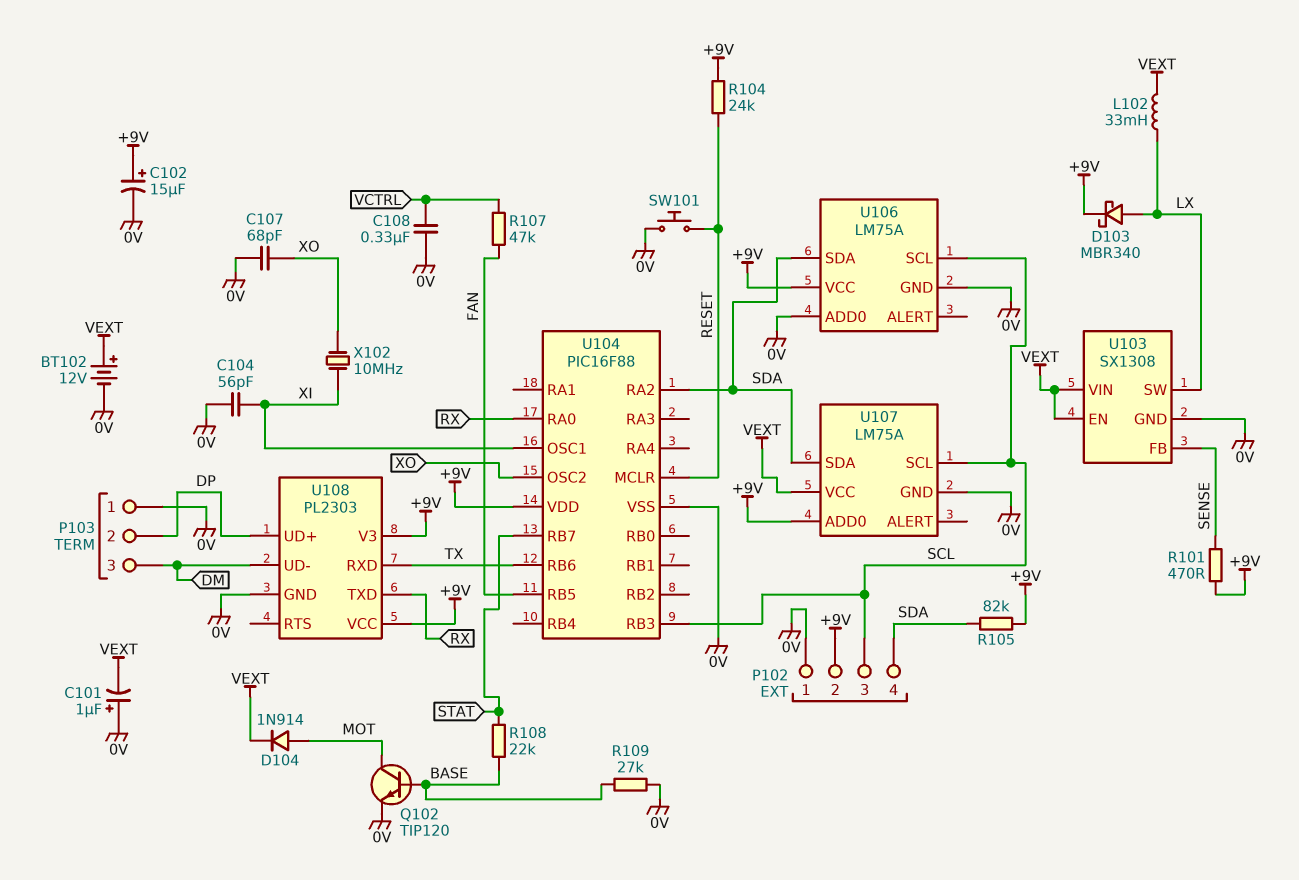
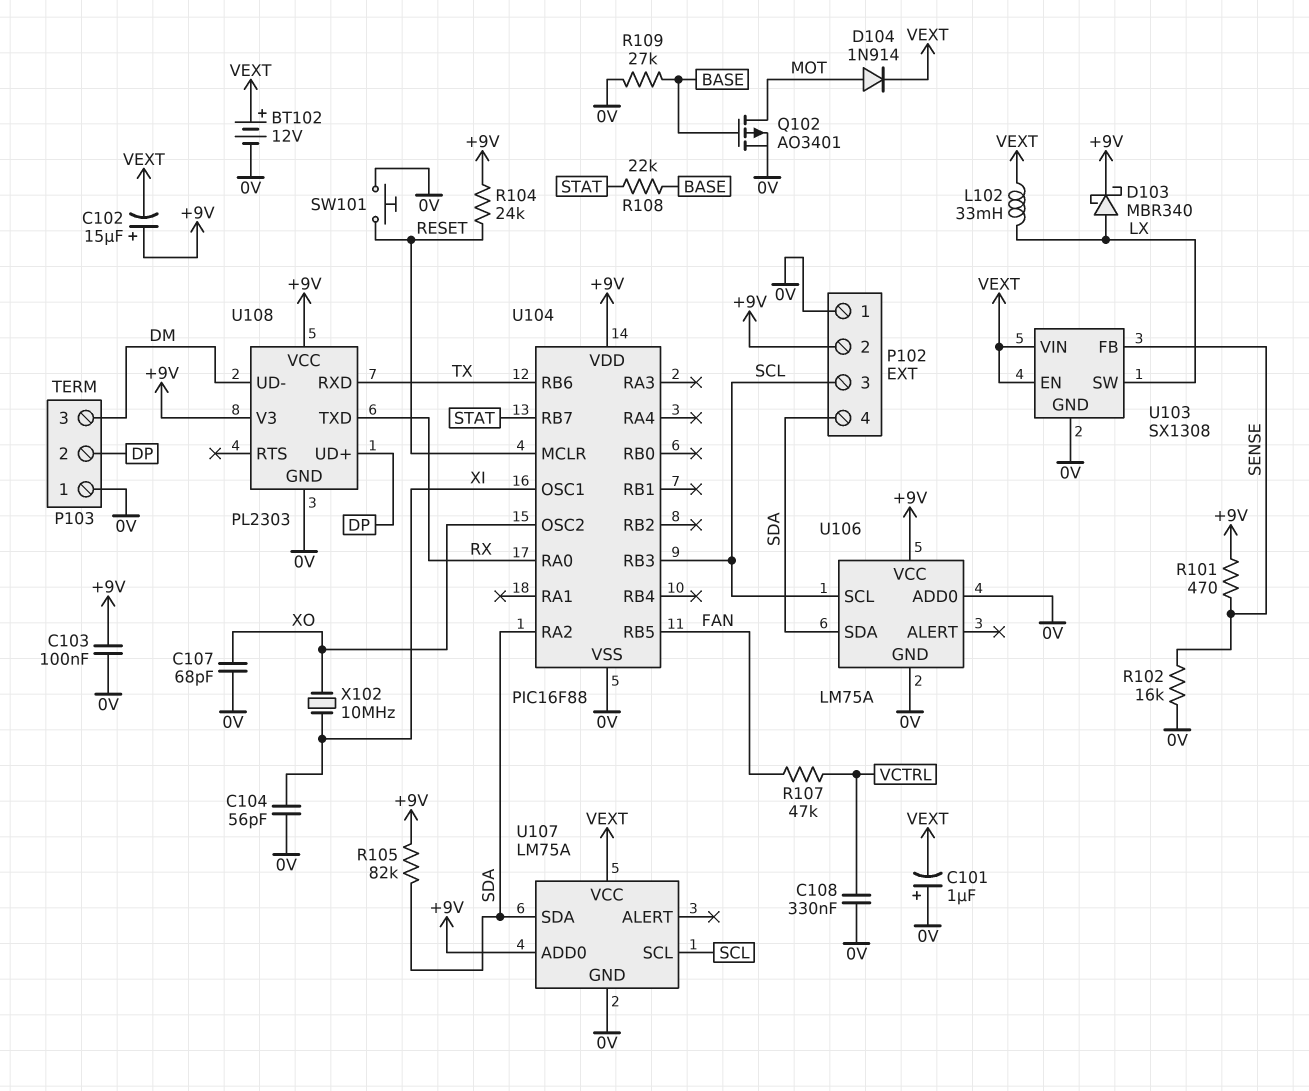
C102: 15uF (plus +9V, minus 0V) -> 15uF (plus +9V, minus VEXT)
C103: none -> 100nF (+9V, 0V)
Q102: NPN TIP120 (B BASE, C MOT, E 0V) -> PMOS AO3401 (G BASE, D MOT, S 0V)
R102: none -> 16k (0V, SENSE)

